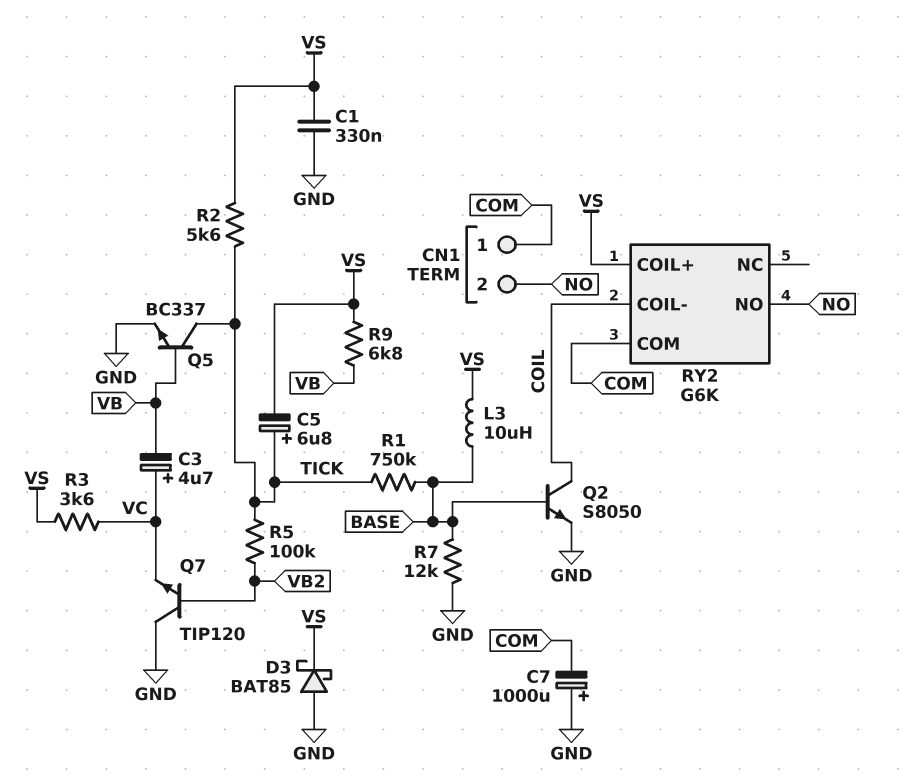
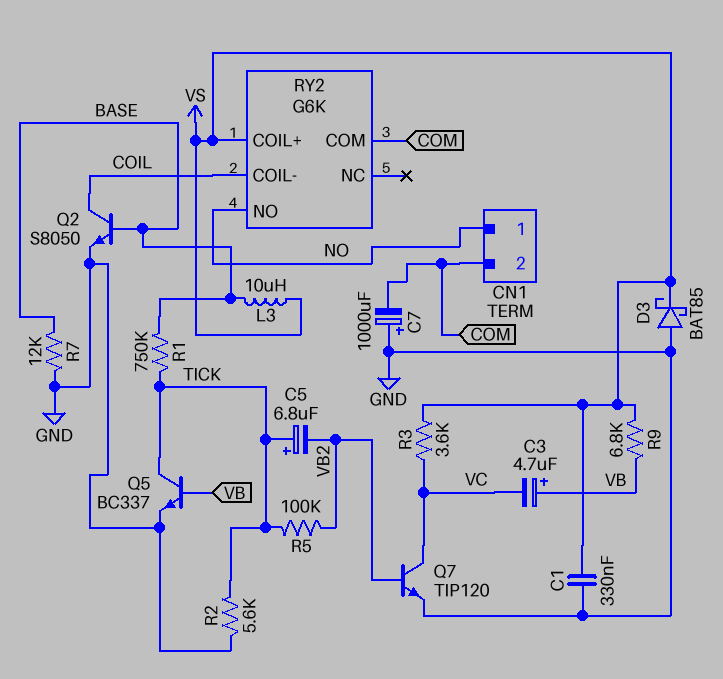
C3: 4.7uF (plus VC, minus VB) -> 4.7uF (plus VB, minus VC)
C5: 6.8uF (plus TICK, minus VS) -> 6.8uF (plus TICK, minus VB2)
CN1 pin 1: COM -> NO
CN1 pin 2: NO -> COM
Q7: NPN TIP120 (B VB2, C GND, E VC) -> NPN TIP120 (B VB2, C VC, E GND)
R2: 5.6k (TICK, VS) -> 5.6k (GND, TICK)

